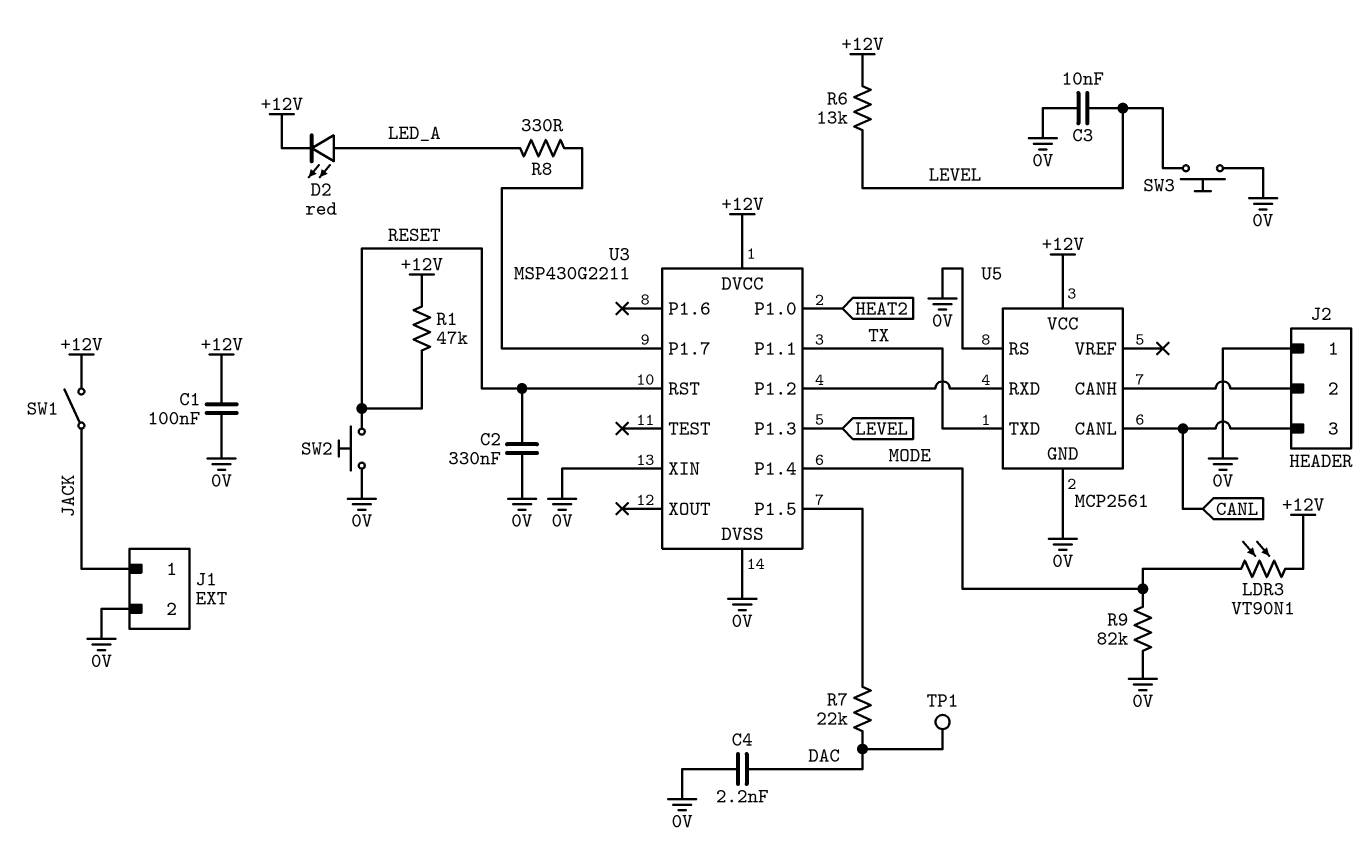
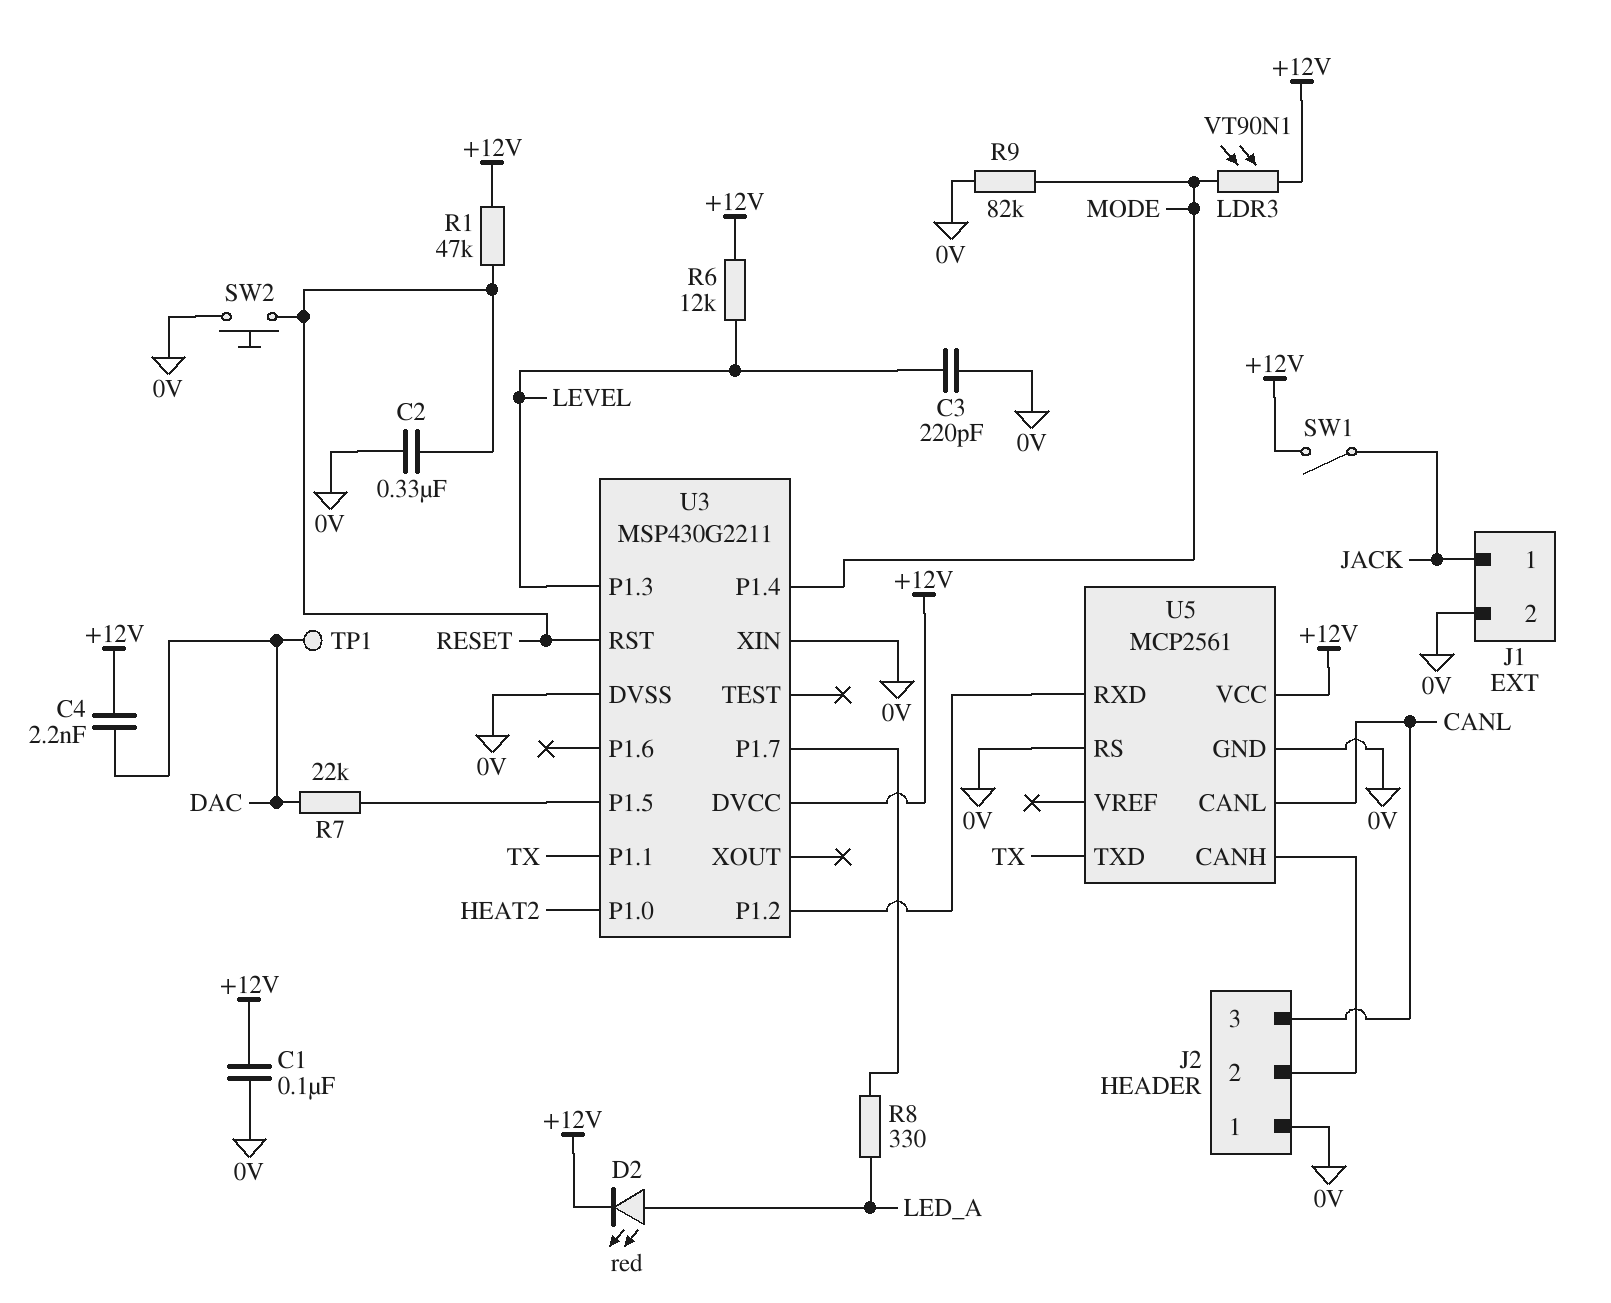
C3: 10nF (0V, LEVEL) -> 220pF (0V, LEVEL)
C4: 2.2nF (0V, DAC) -> 2.2nF (+12V, DAC)
R6: 13k (+12V, LEVEL) -> 12k (+12V, LEVEL)
SW3: button (0V, LEVEL) -> none

